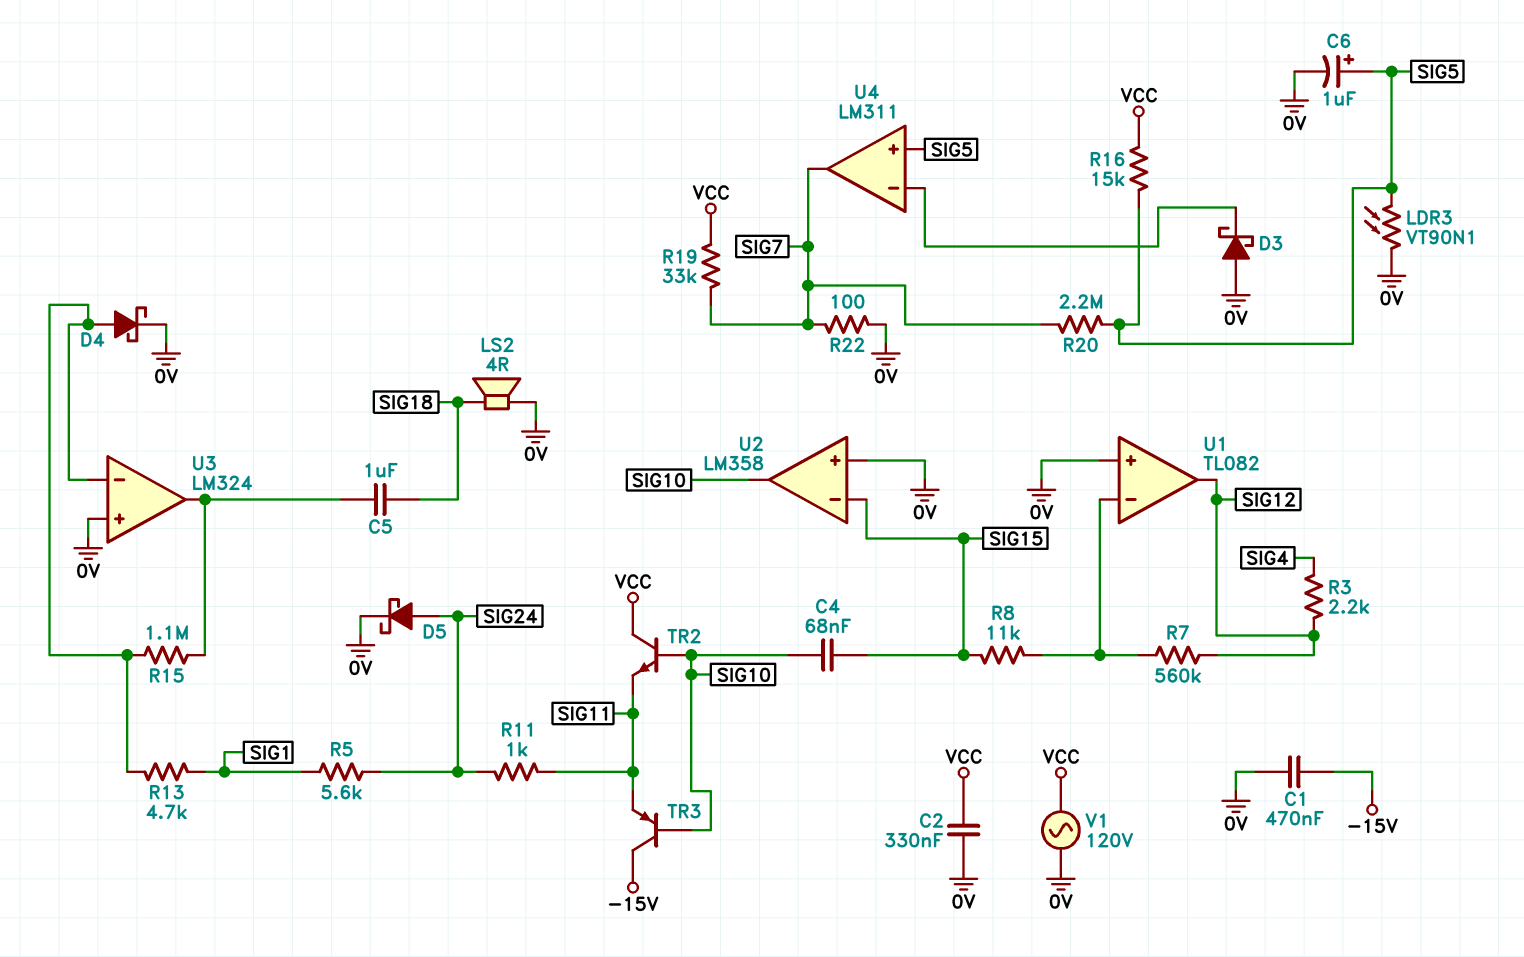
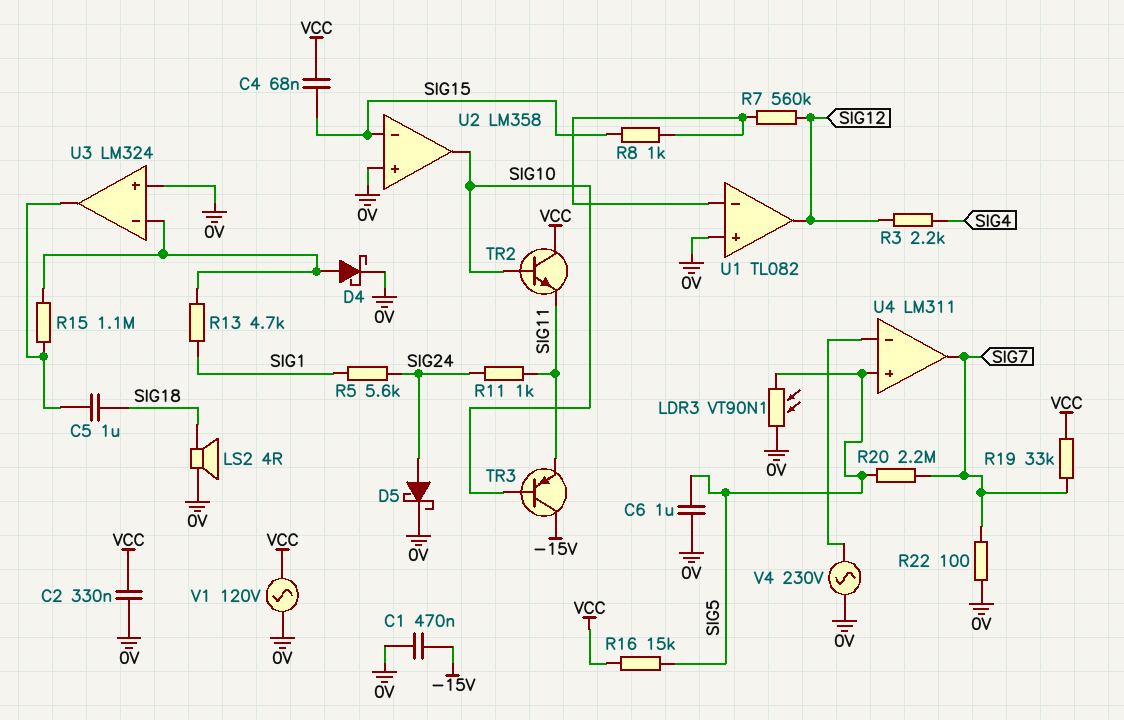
C4: 68nF (SIG10, SIG15) -> 68nF (SIG15, VCC)
C6: 1uF (plus SIG5, minus 0V) -> 1uF (0V, SIG5)
D3: schottky (A 0V, K U4/in-) -> none
R8: 11k (SIG15, U1/in-) -> 1k (SIG15, U1/in-)
V4: none -> AC 230V (0V, U4/in-)

